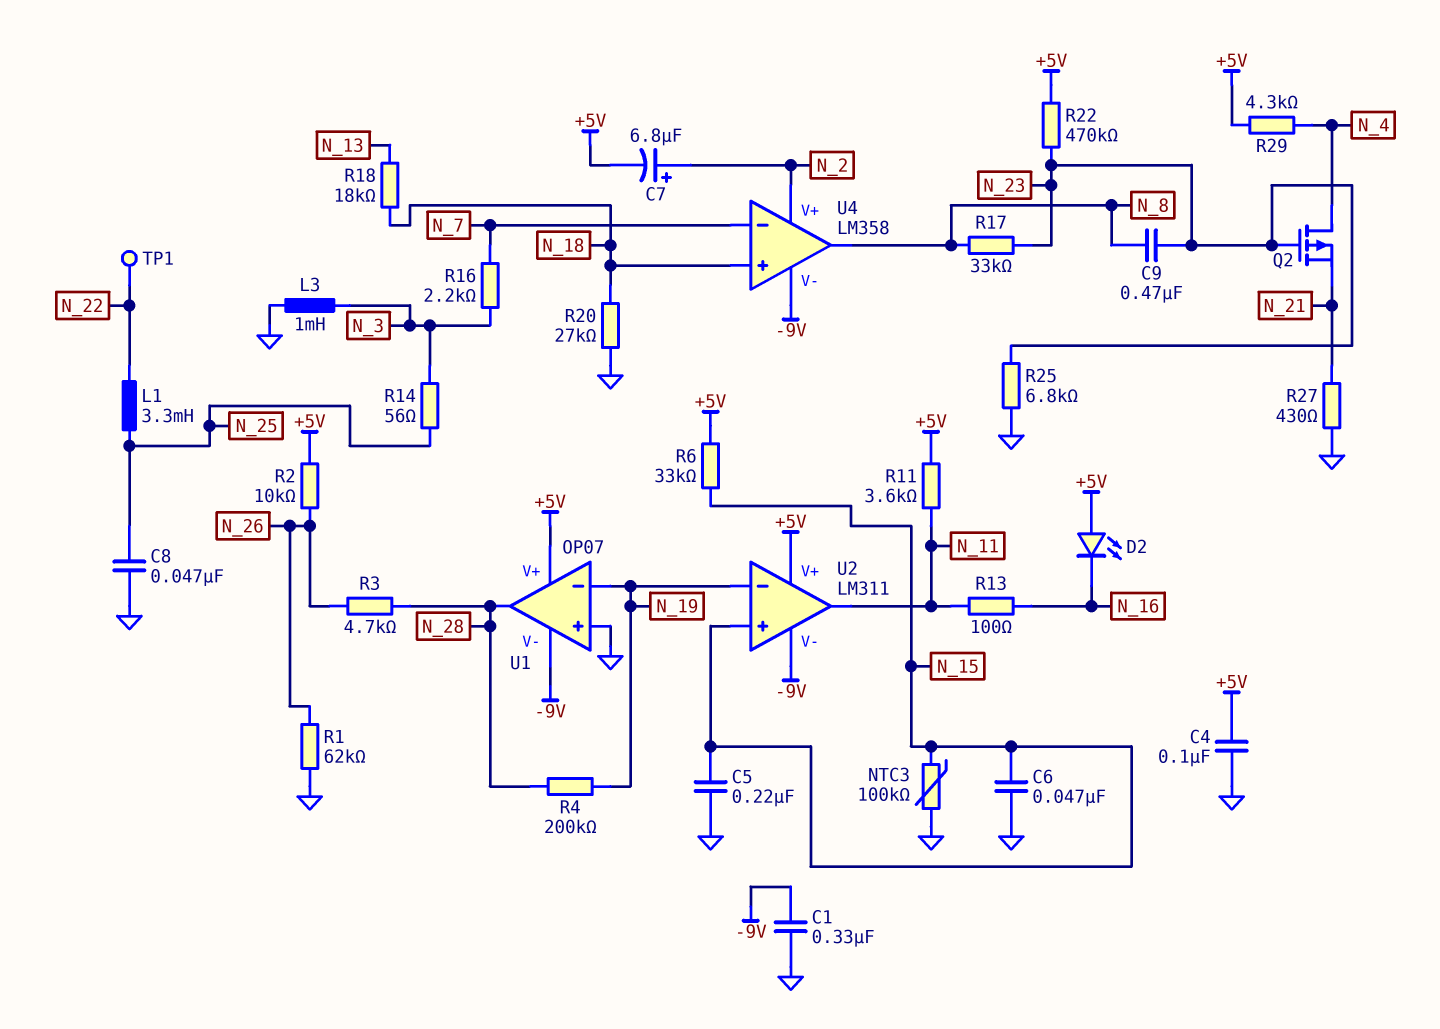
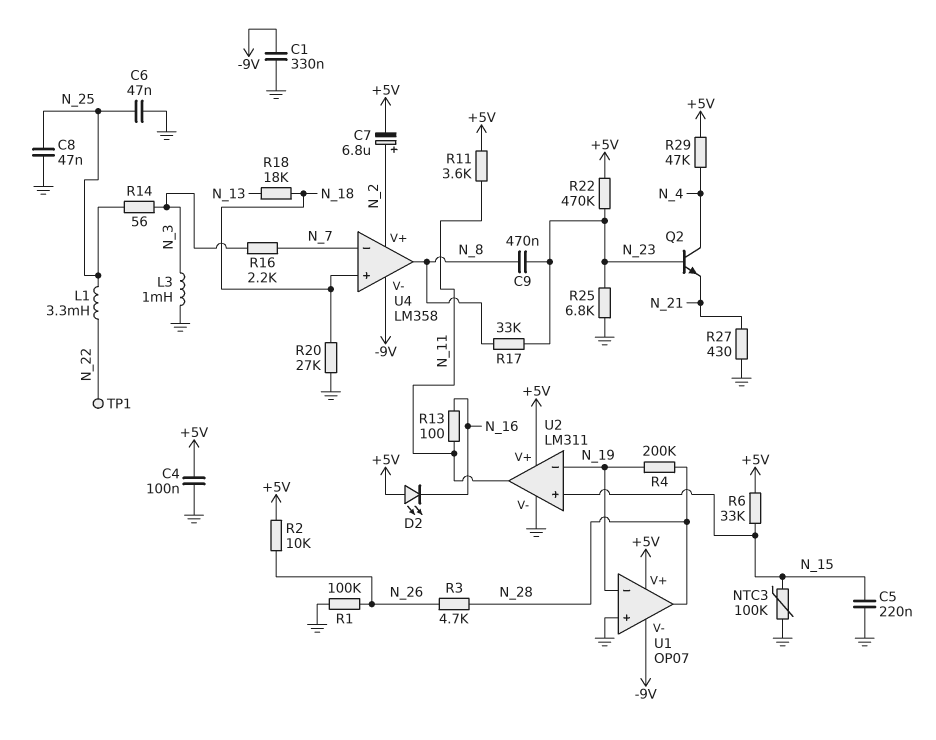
C6: 47nF (GND, N_15) -> 47nF (GND, N_25)
Q2: PMOS (G N_23, D N_4, S N_21) -> NPN (B N_23, C N_4, E N_21)
R1: 62k (GND, N_26) -> 100k (GND, N_26)
R29: 4.3k (+5V, N_4) -> 47k (+5V, N_4)
U2 pin V-: -9V -> GND

